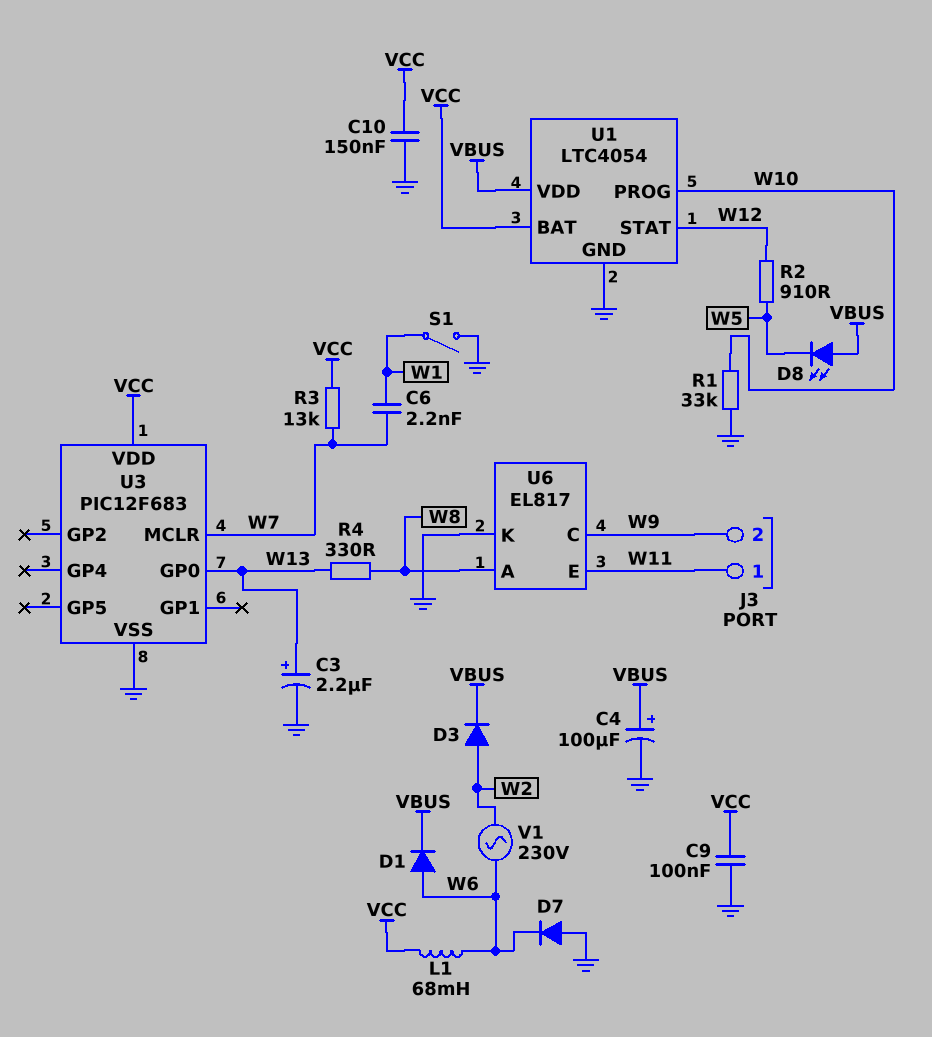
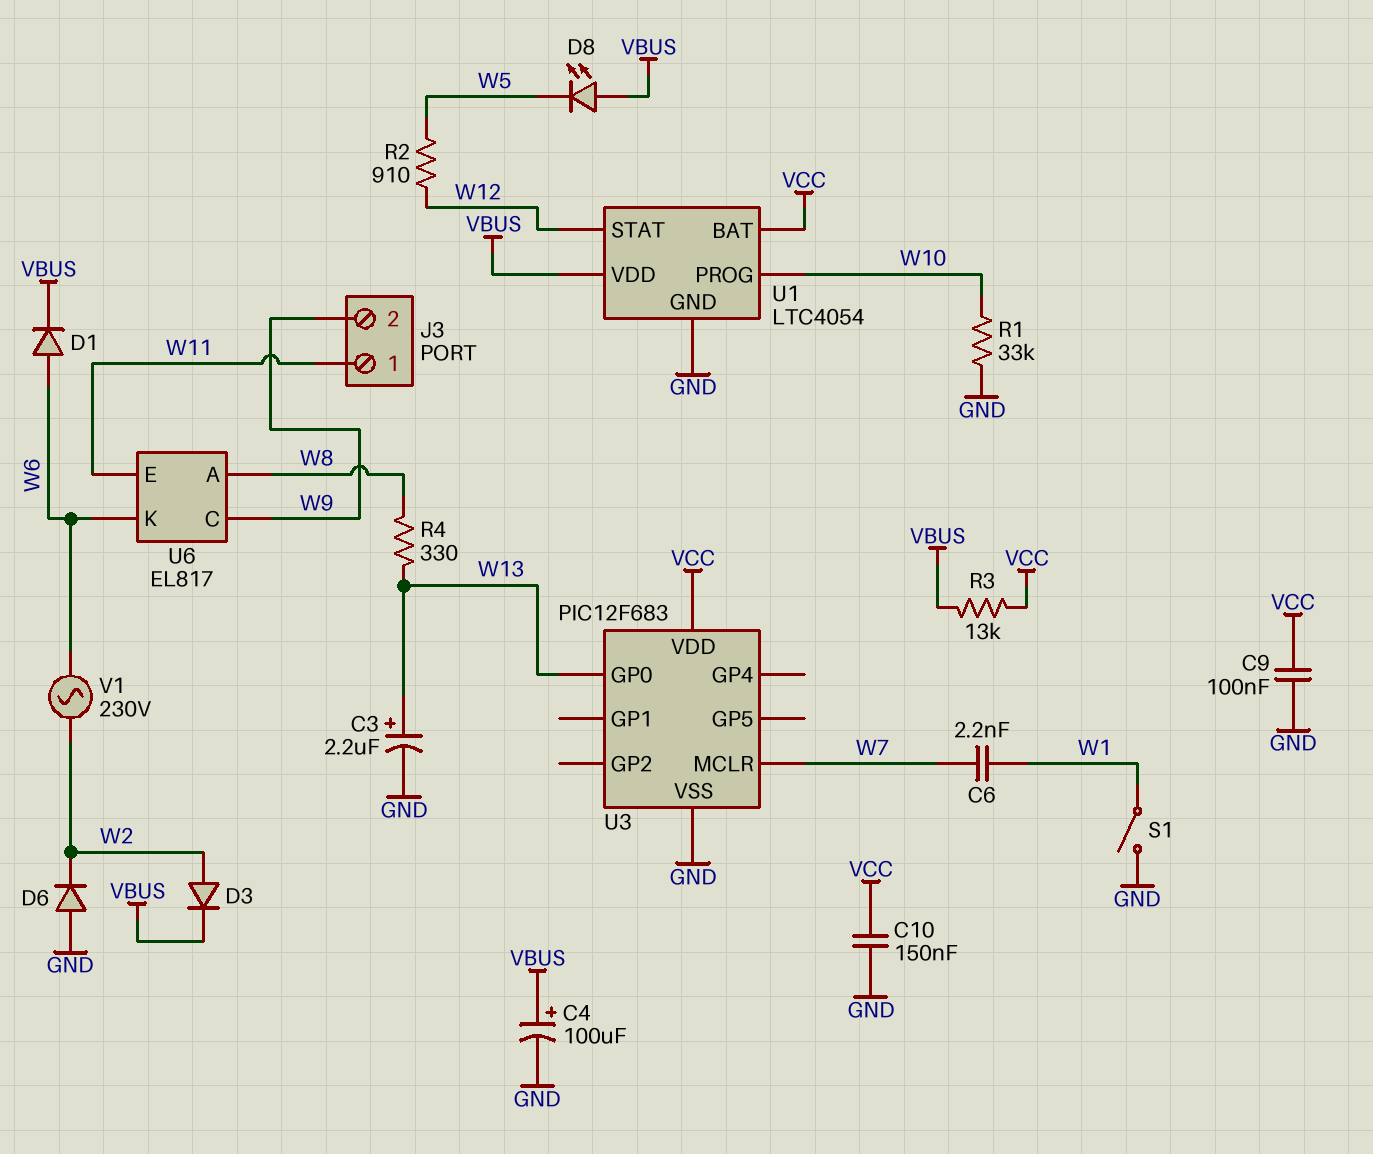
D6: none -> diode (A GND, K W2)
D7: diode (A GND, K W6) -> none
L1: 68mH (VCC, W6) -> none
R3: 13k (VCC, W7) -> 13k (VBUS, VCC)
U6 pin K: GND -> W6

